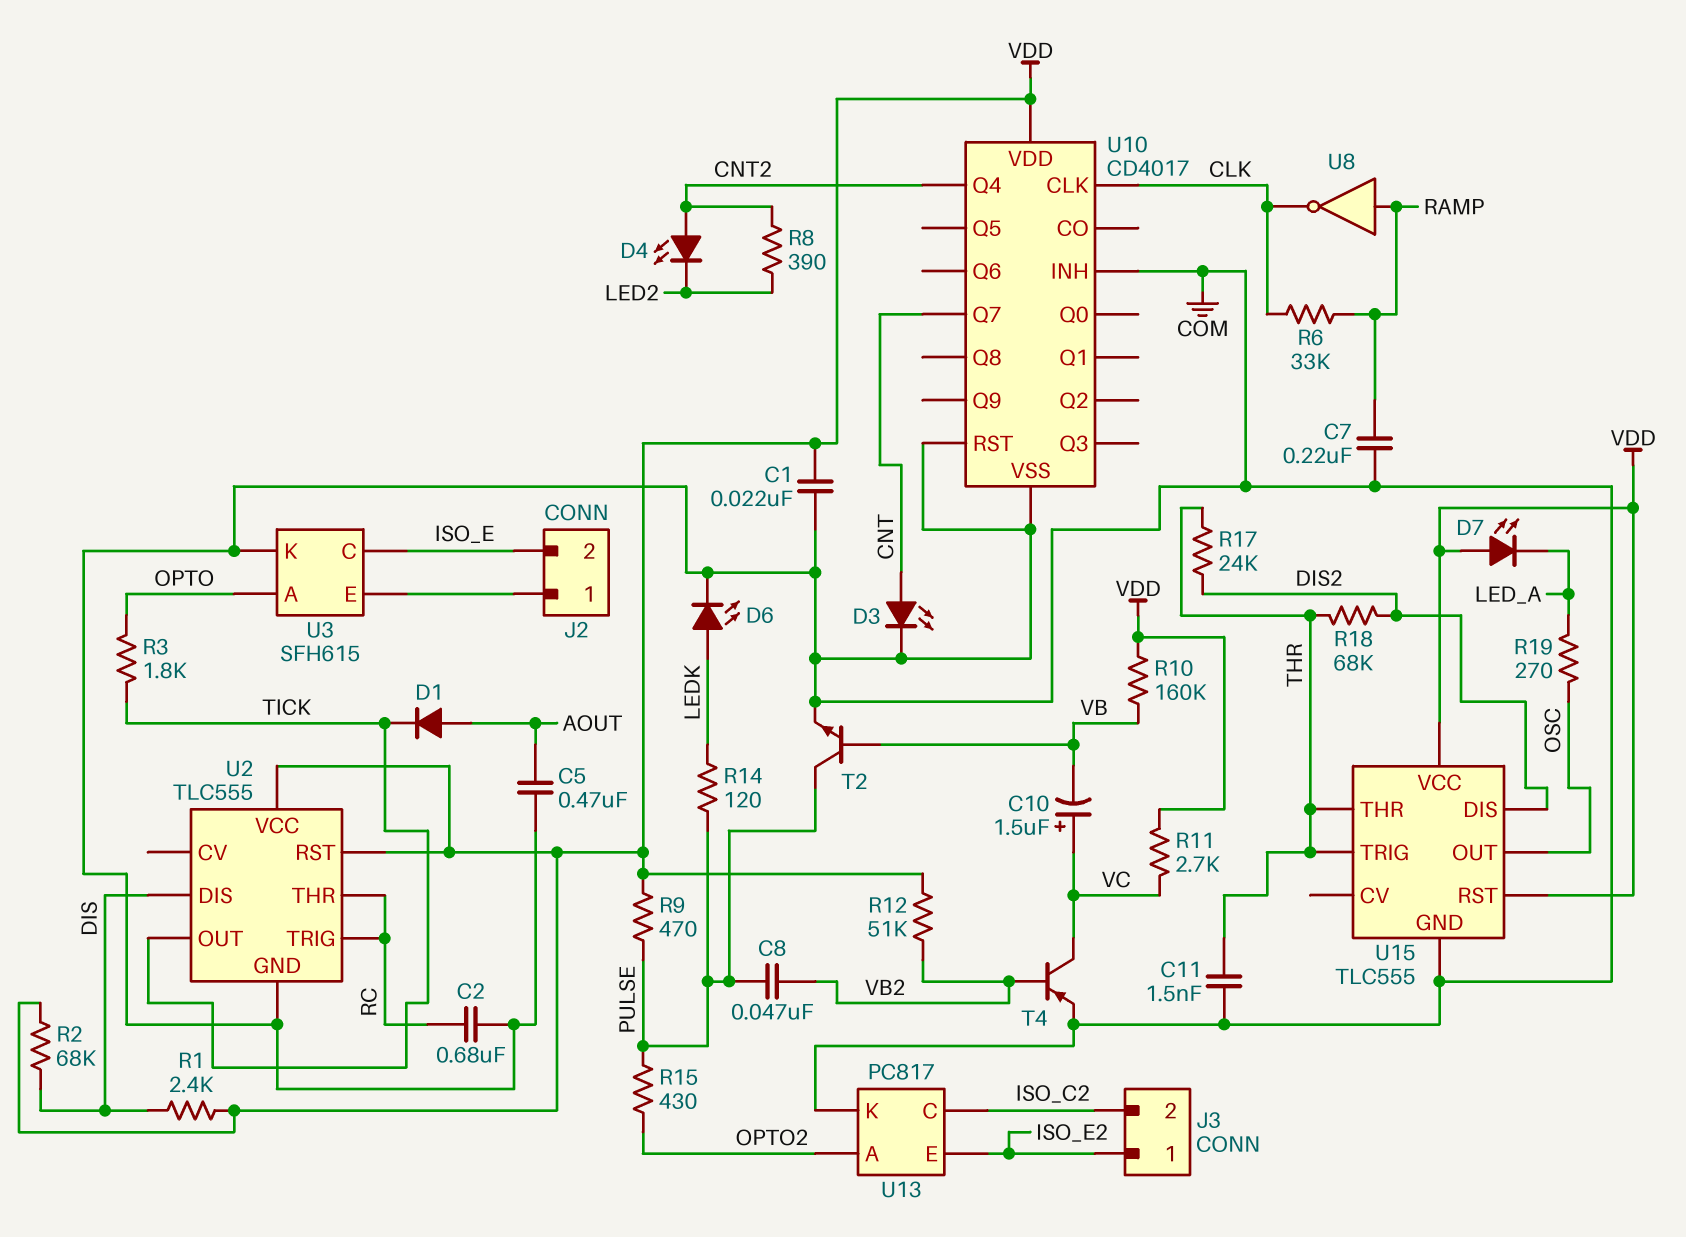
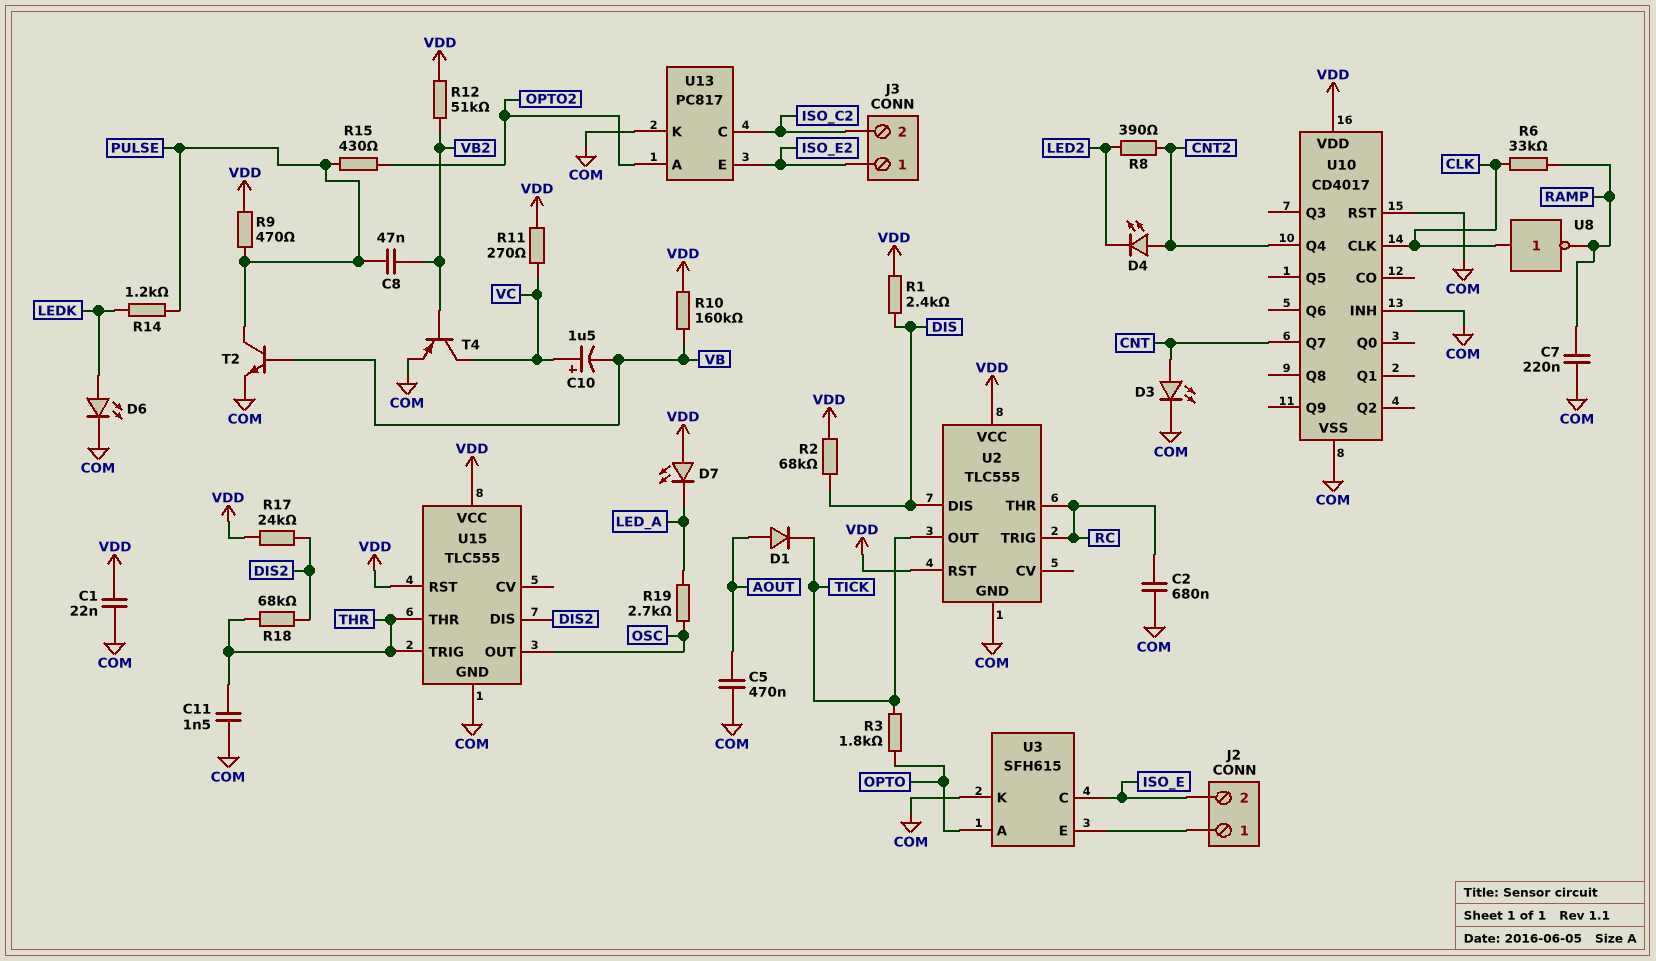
R11: 2.7k (VC, VDD) -> 270 (VC, VDD)
R14: 120 (LEDK, PULSE) -> 1.2k (LEDK, PULSE)
R17: 24k (DIS2, THR) -> 24k (DIS2, VDD)
R19: 270 (LED_A, OSC) -> 2.7k (LED_A, OSC)
U8: NOT (in RAMP, out CLK) -> NOT (in CLK, out RAMP)

